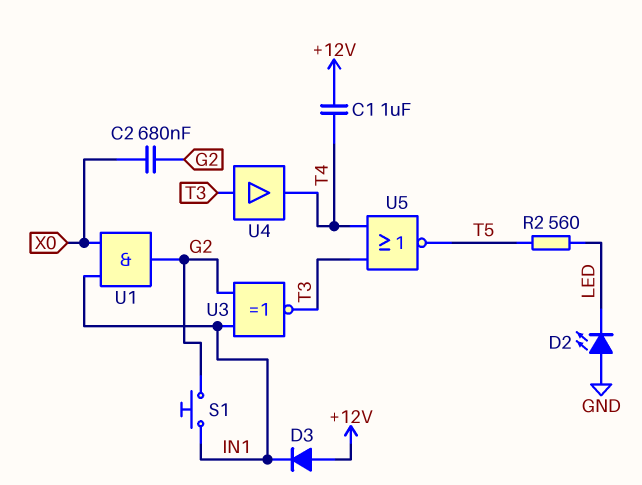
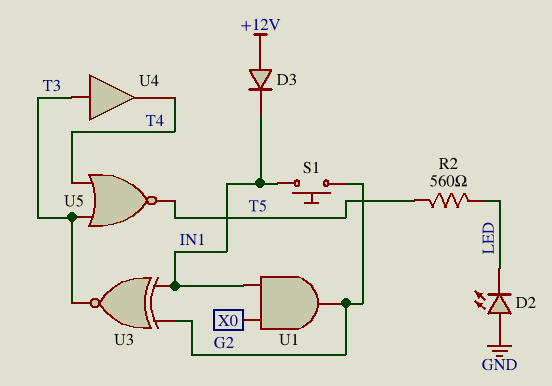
C1: 1uF (+12V, T4) -> none
C2: 680nF (G2, X0) -> none

